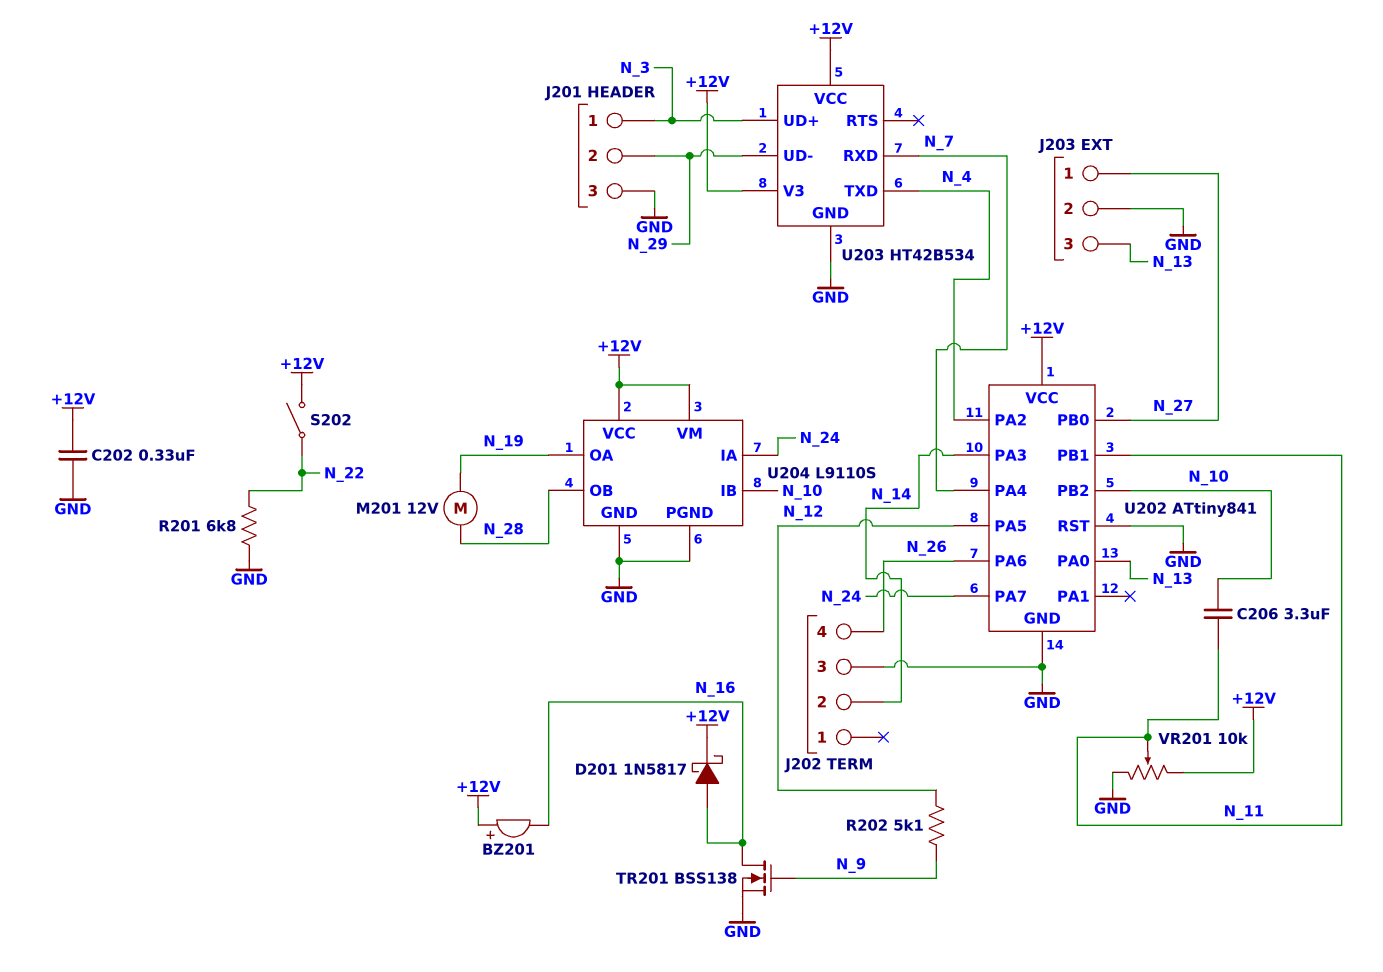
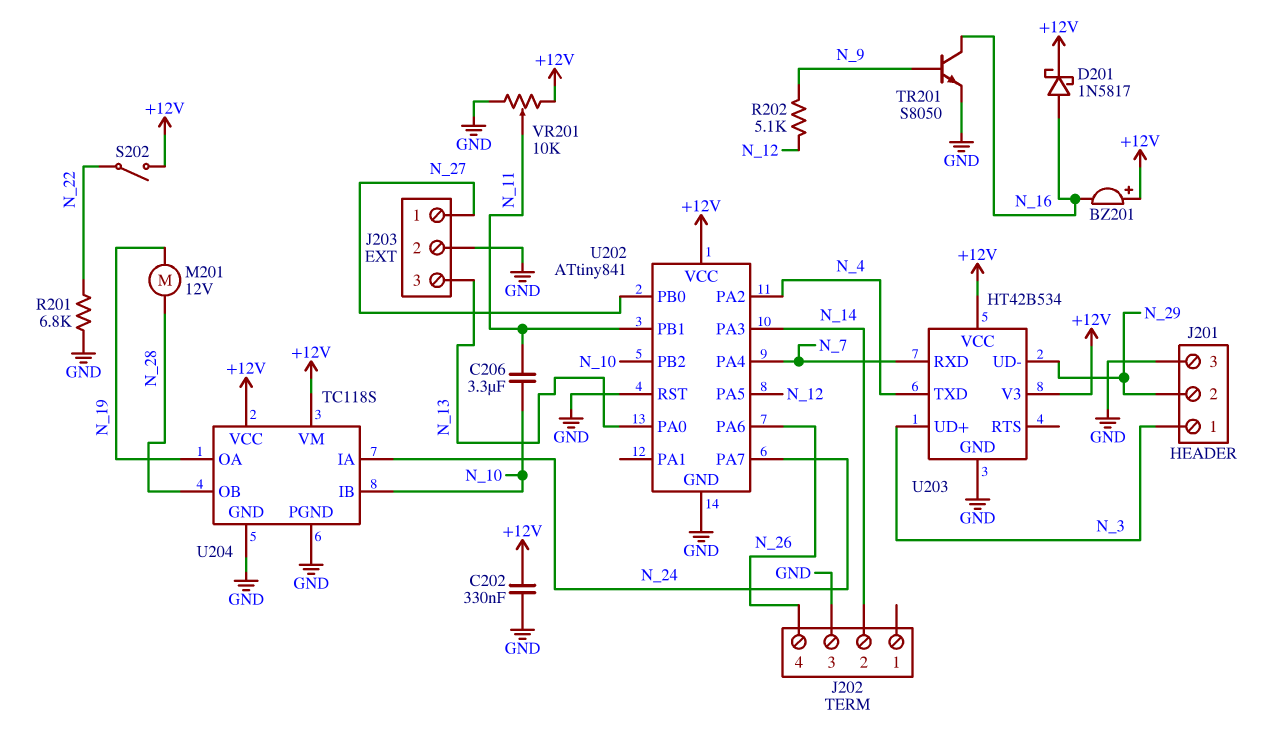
TR201: NMOS BSS138 (G N_9, D N_16, S GND) -> NPN S8050 (B N_9, C N_16, E GND)
U204: L9110S -> TC118S

